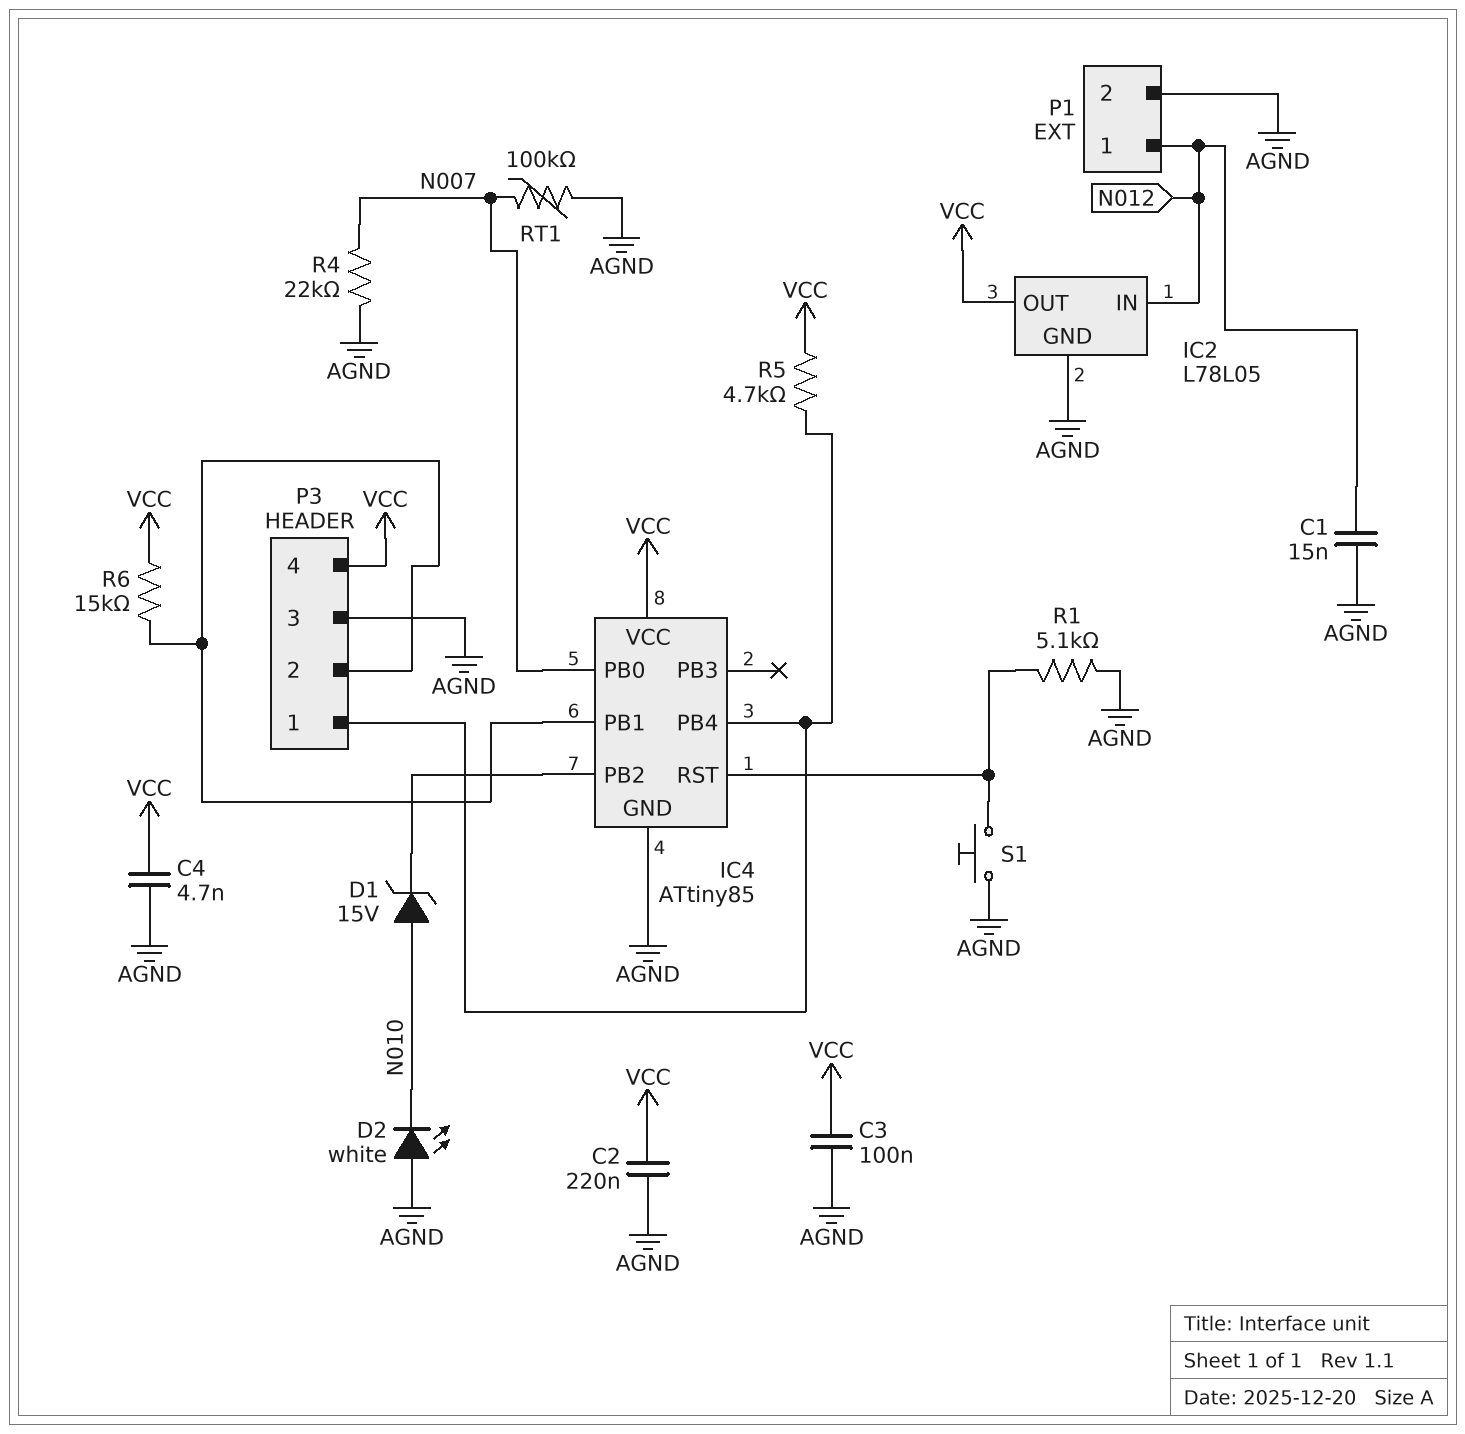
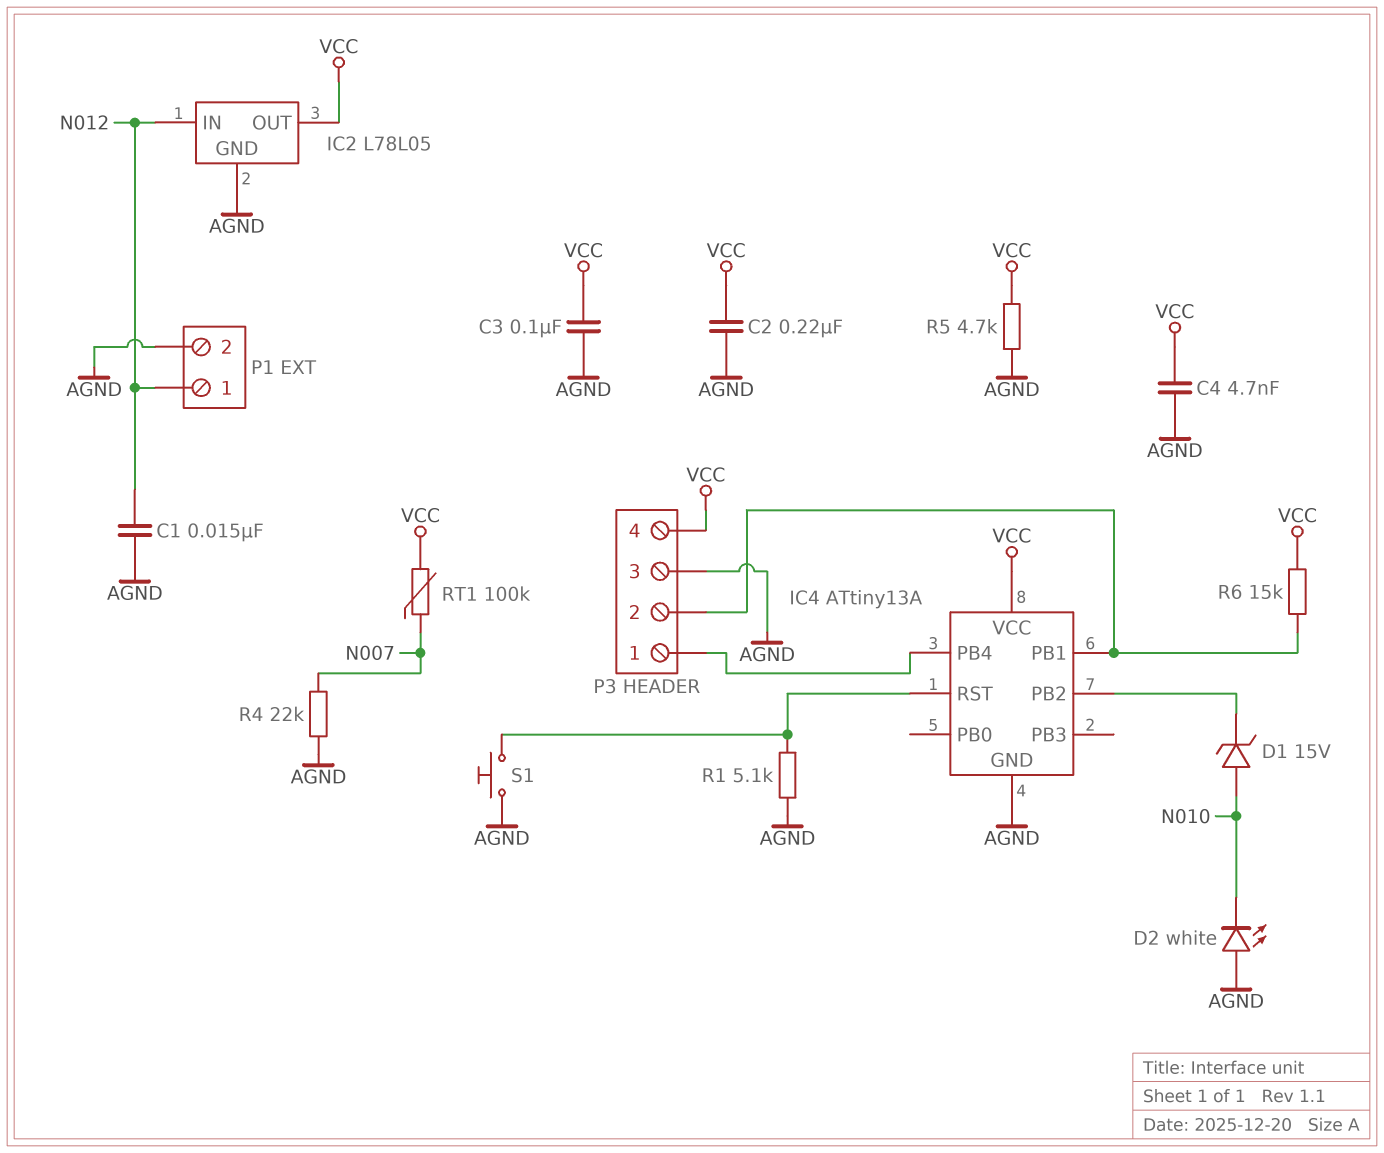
IC4: ATtiny85 -> ATtiny13A
IC4 pin PB0: N007 -> none
R5: 4.7k (IC4/PB4, VCC) -> 4.7k (AGND, VCC)
RT1: 100k (AGND, N007) -> 100k (N007, VCC)

